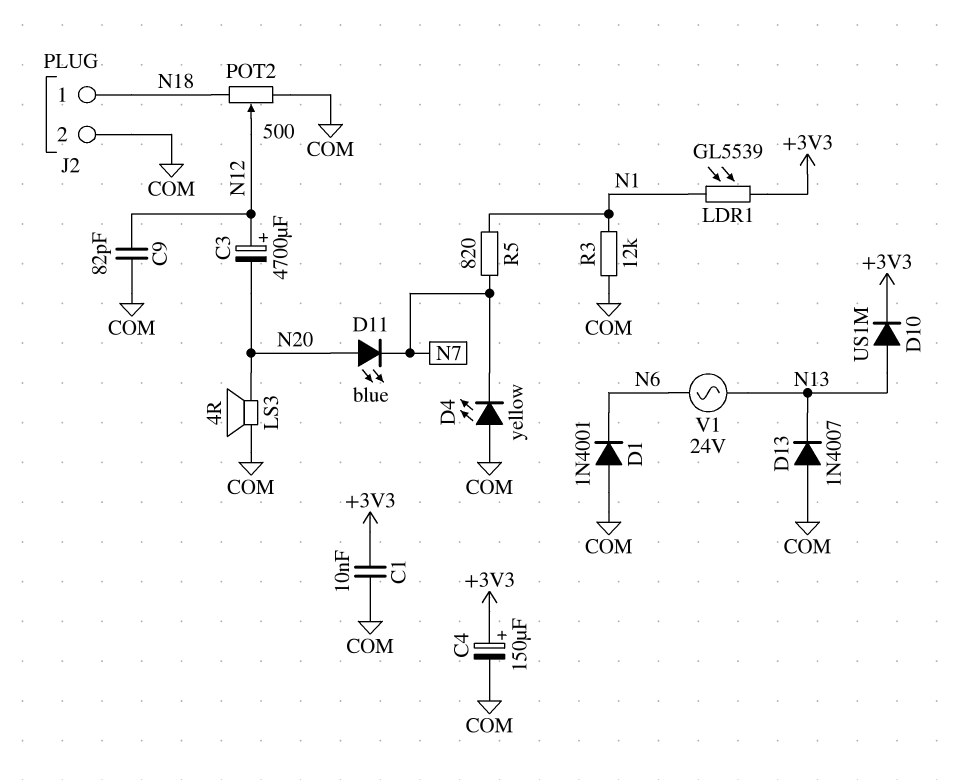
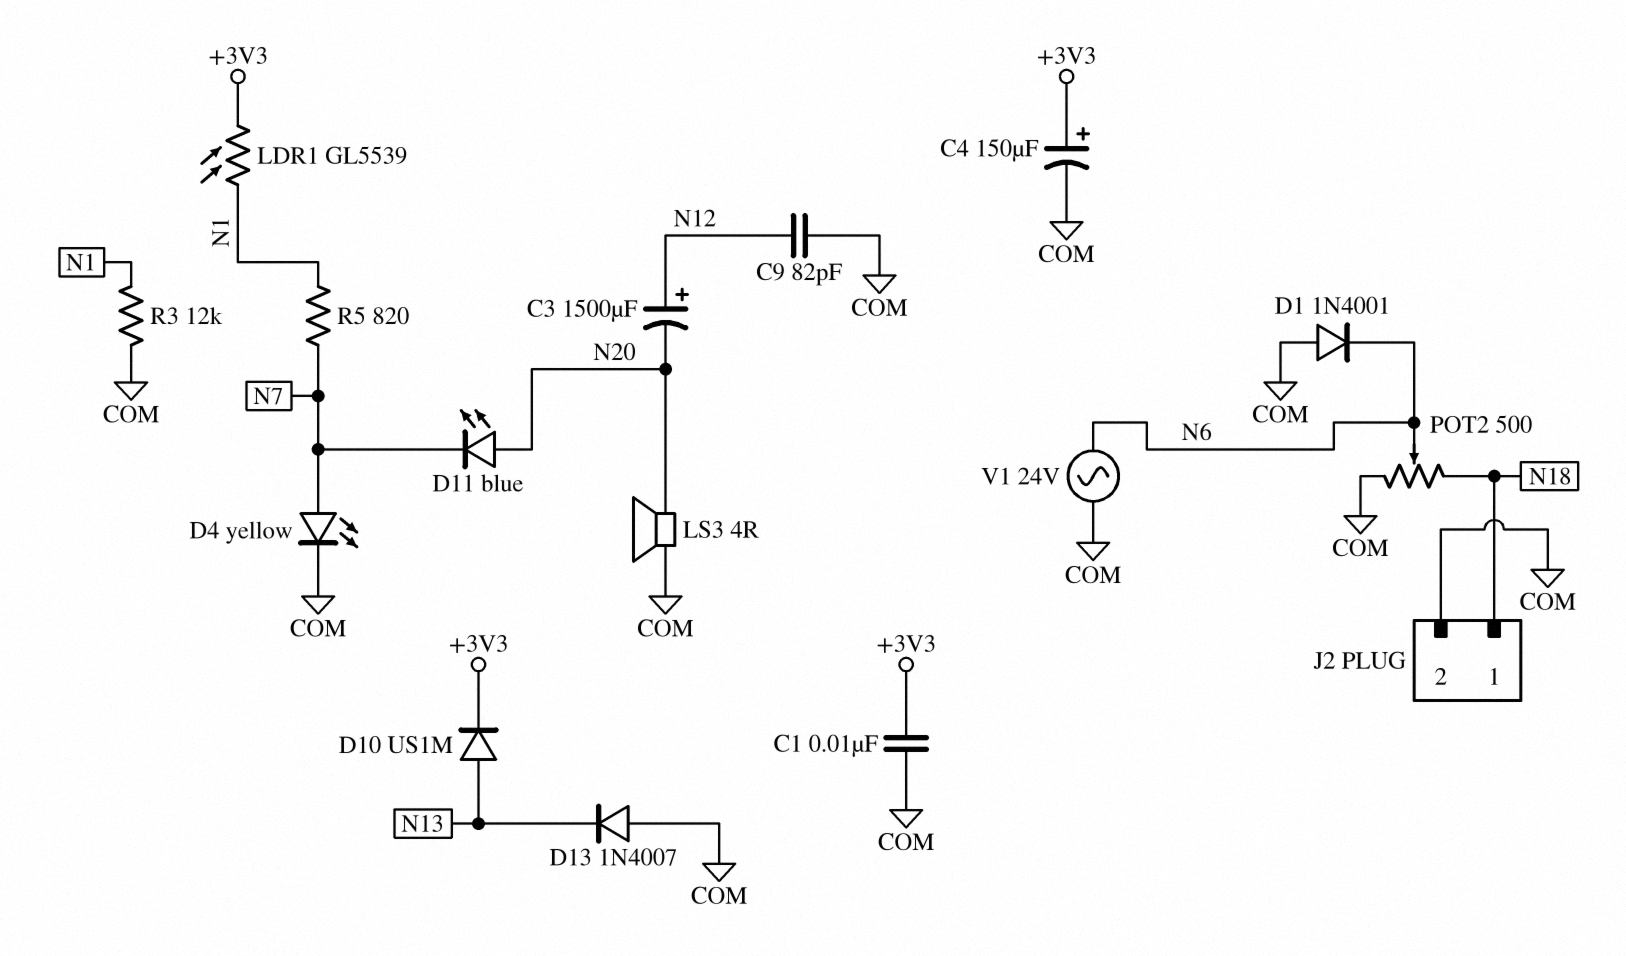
C3: 4700uF (plus N12, minus N20) -> 1500uF (plus N12, minus N20)
D4: LED yellow (A COM, K N7) -> LED yellow (A N7, K COM)
POT2: 500 (COM, N18, wiper N12) -> 500 (COM, N18, wiper N6)
V1: AC 24V (N6, N13) -> AC 24V (COM, N6)

